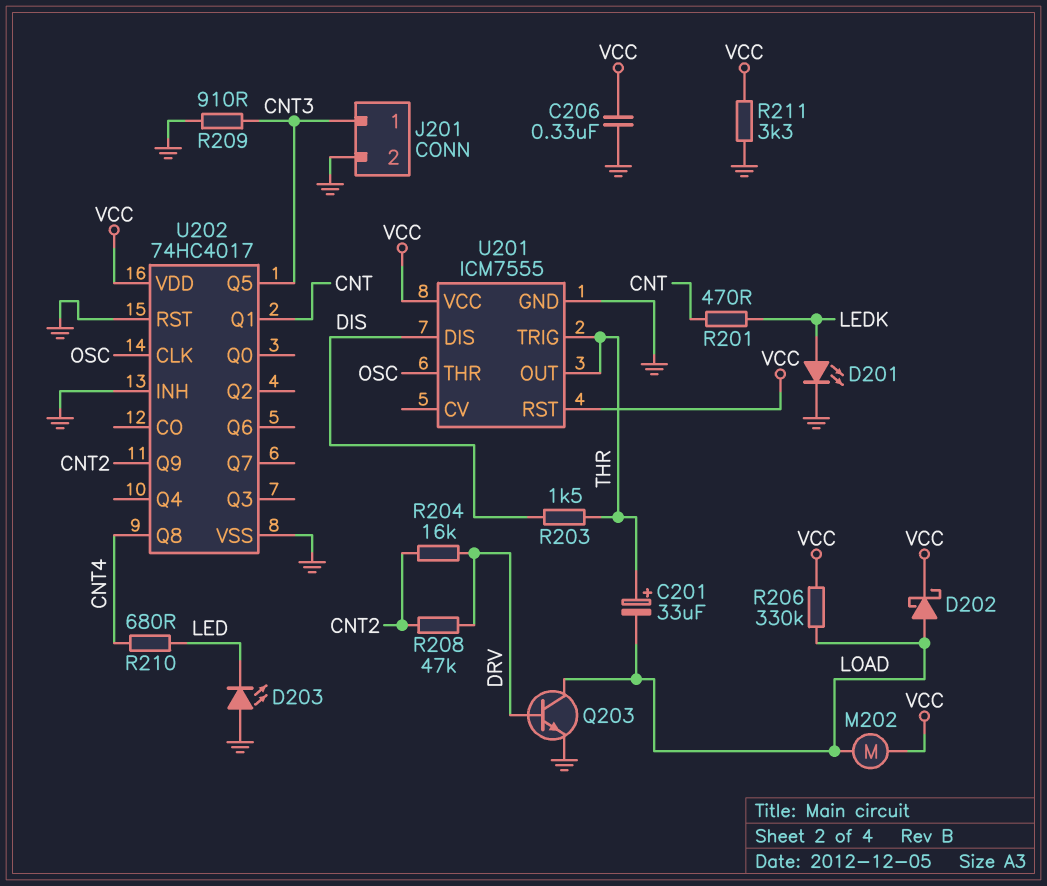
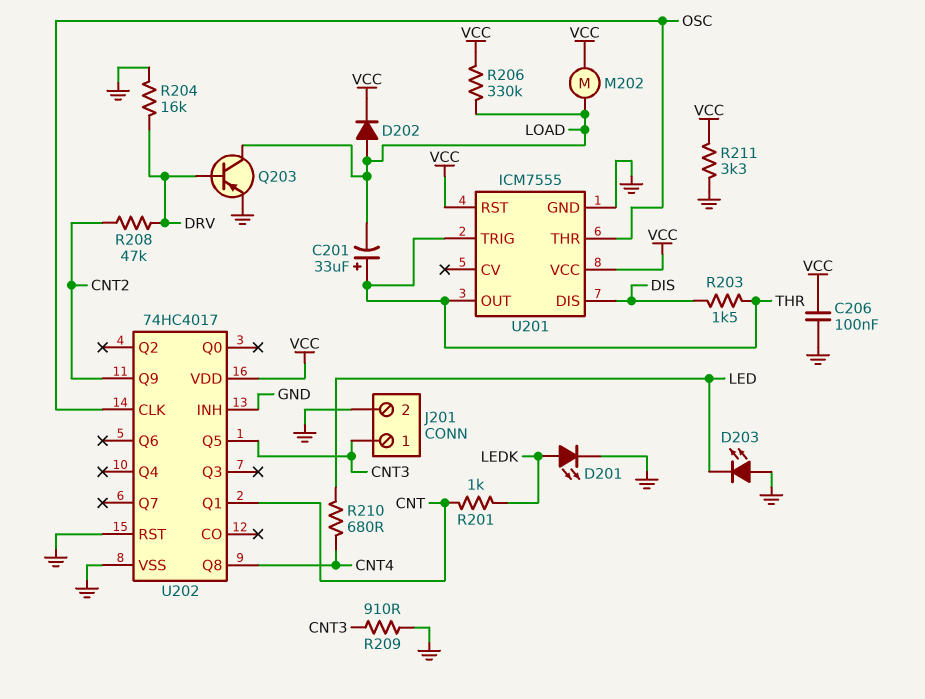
C206: 330nF (GND, VCC) -> 100nF (GND, VCC)
D202: schottky (A LOAD, K VCC) -> diode (A LOAD, K VCC)
Q203: NPN (B DRV, C LOAD, E GND) -> PNP (B DRV, C LOAD, E GND)
R201: 470 (CNT, LEDK) -> 1k (CNT, LEDK)
R204: 16k (CNT2, DRV) -> 16k (DRV, GND)

